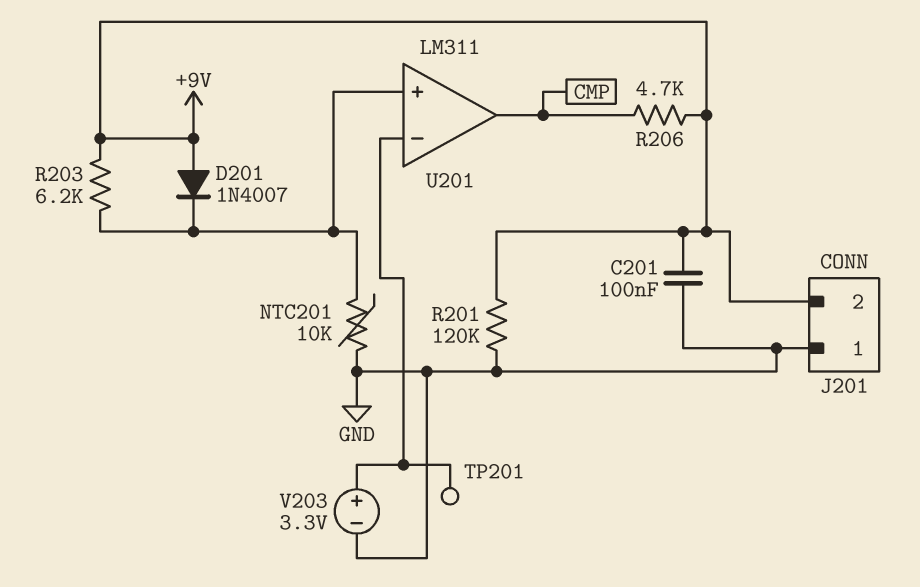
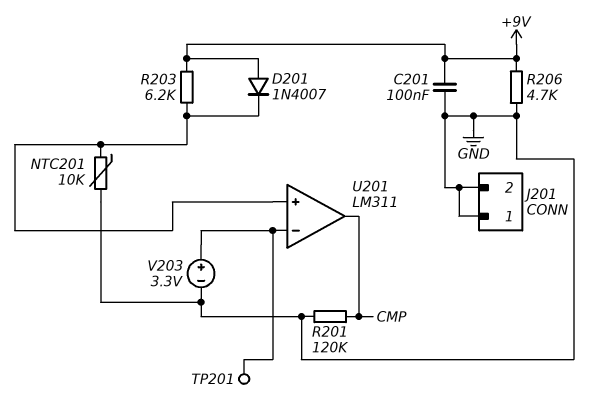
J201 pin 2: +9V -> GND
R201: 120k (+9V, GND) -> 120k (CMP, GND)
R206: 4.7k (+9V, CMP) -> 4.7k (+9V, GND)

